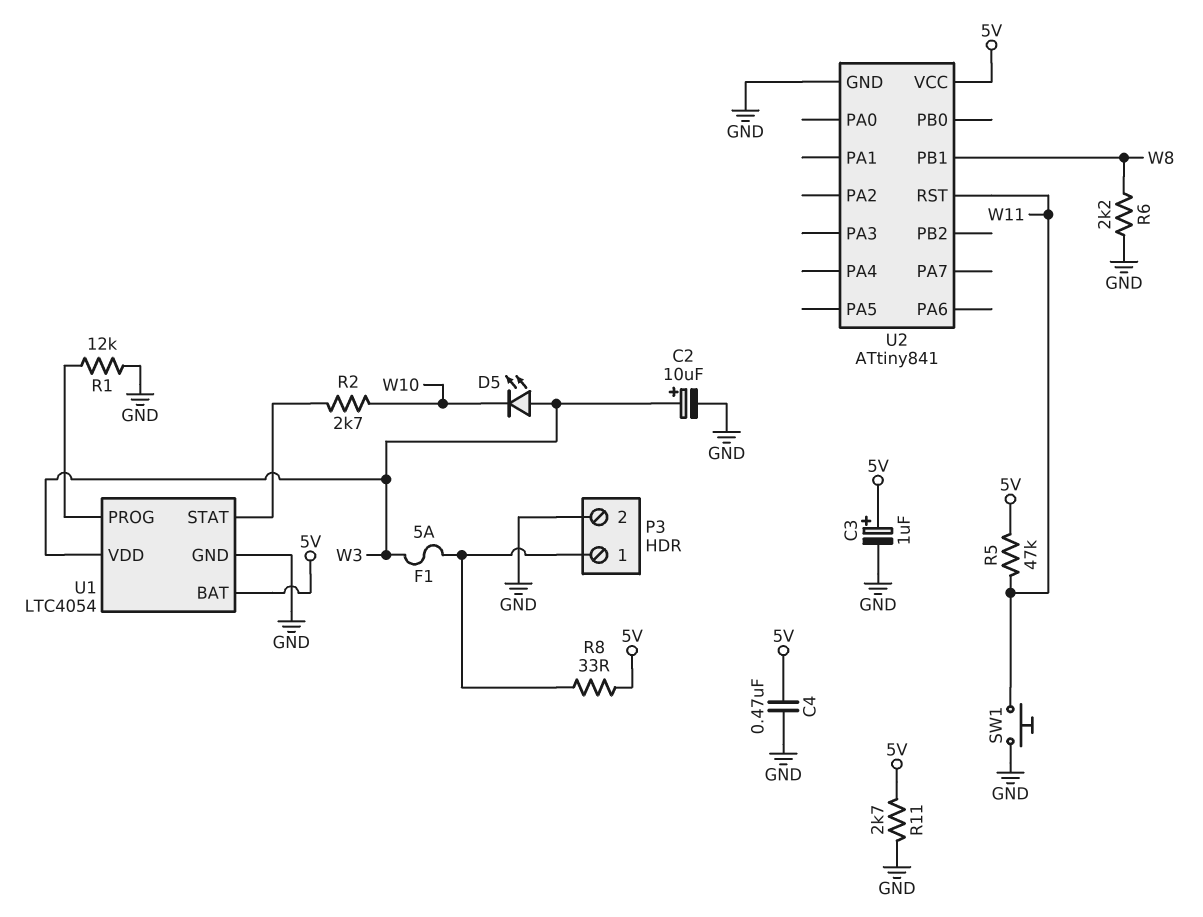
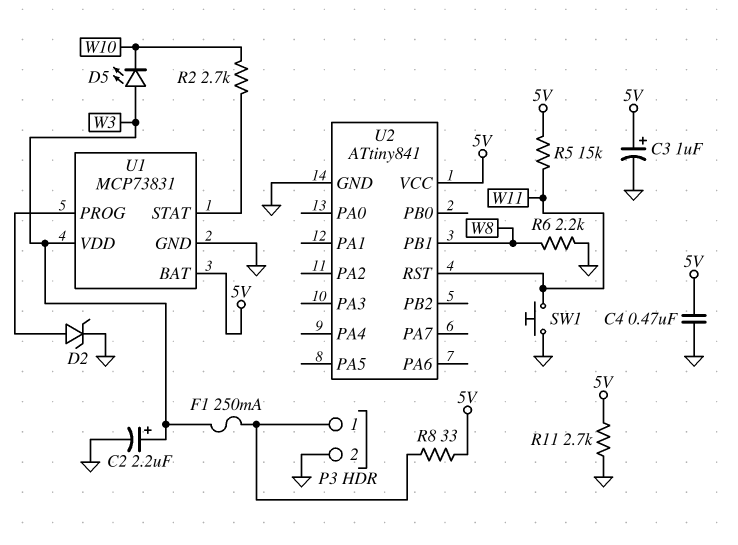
C2: 10uF (plus W3, minus GND) -> 2.2uF (plus W3, minus GND)
D2: none -> zener (A U1/PROG, K GND)
F1: 5A (P3/1, W3) -> 250mA (P3/1, W3)
R1: 12k (GND, U1/PROG) -> none
R5: 47k (5V, W11) -> 15k (5V, W11)
U1: LTC4054 -> MCP73831

